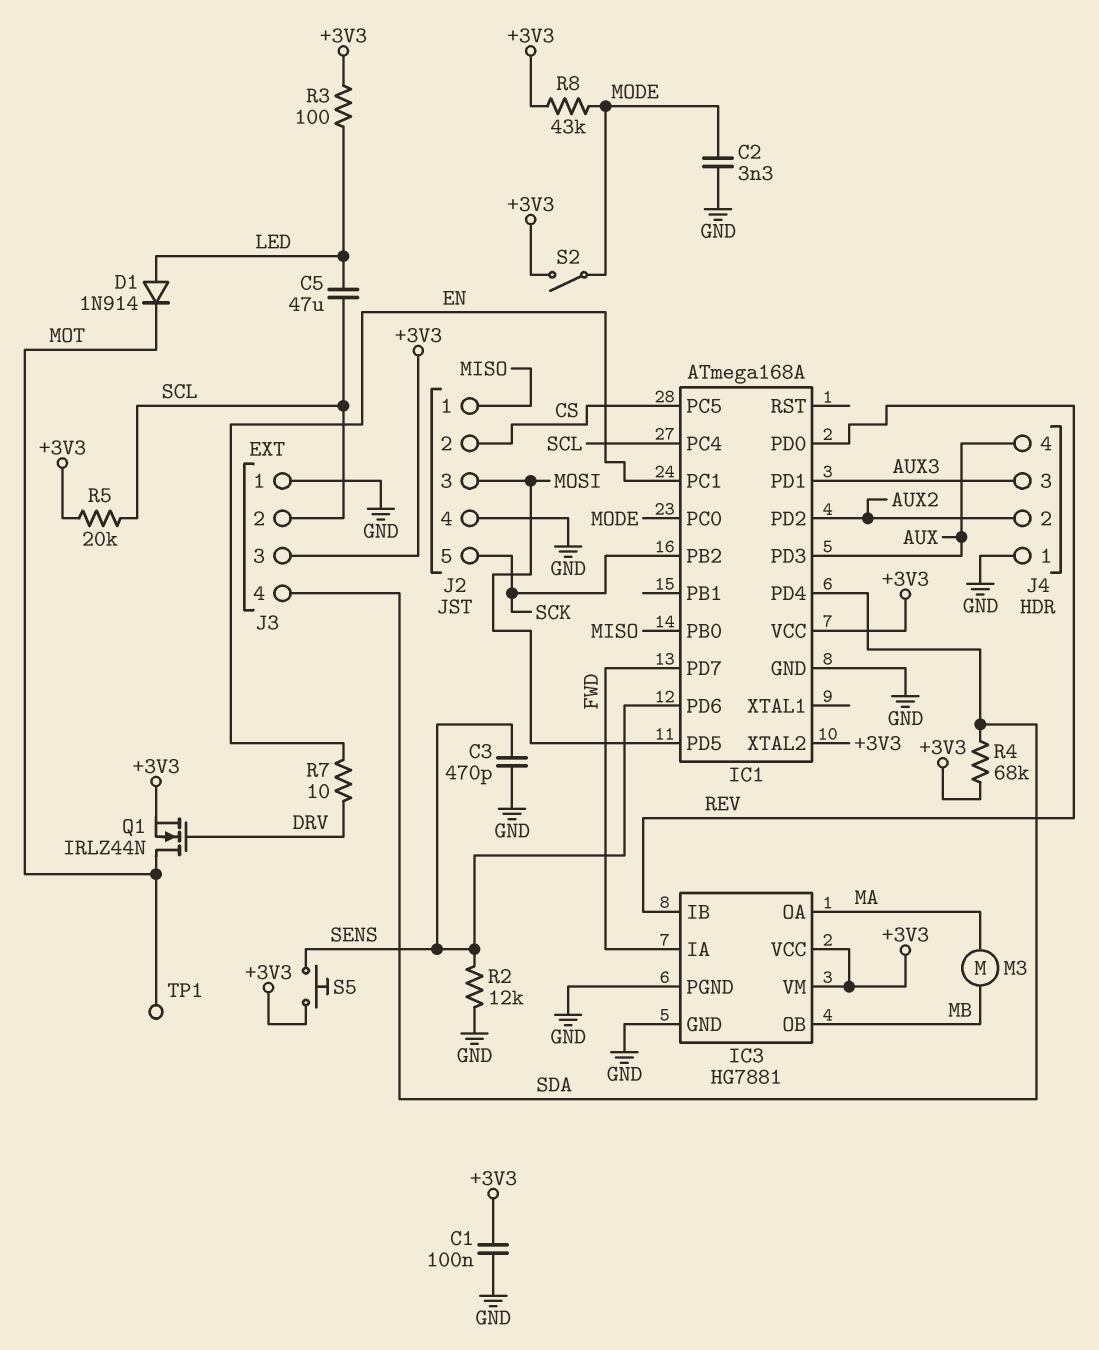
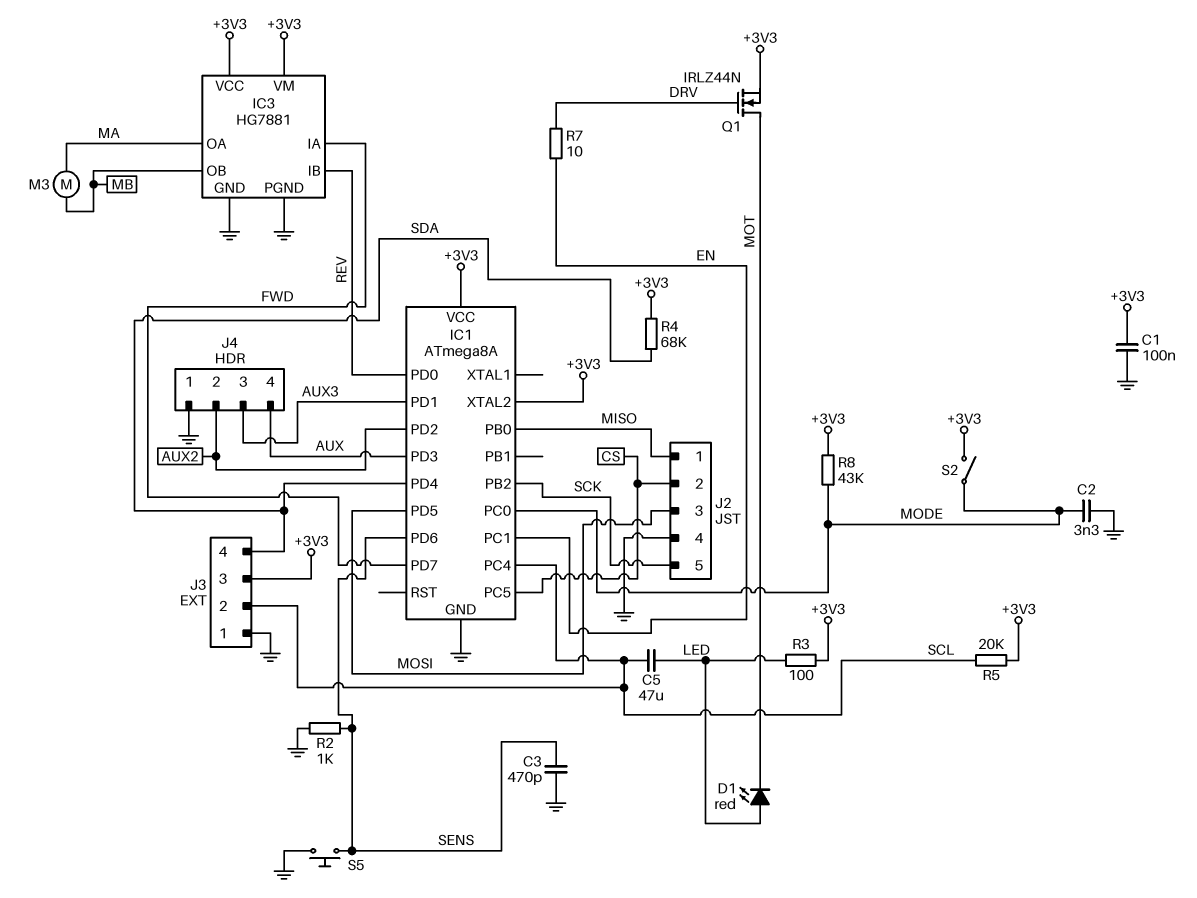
D1: diode 1N914 (A LED, K MOT) -> LED red (A LED, K MOT)
IC1: ATmega168A -> ATmega8A
R2: 12k (GND, SENS) -> 1k (GND, SENS)
S5: button (+3V3, SENS) -> button (GND, SENS)
TP1: test point (MOT) -> none

